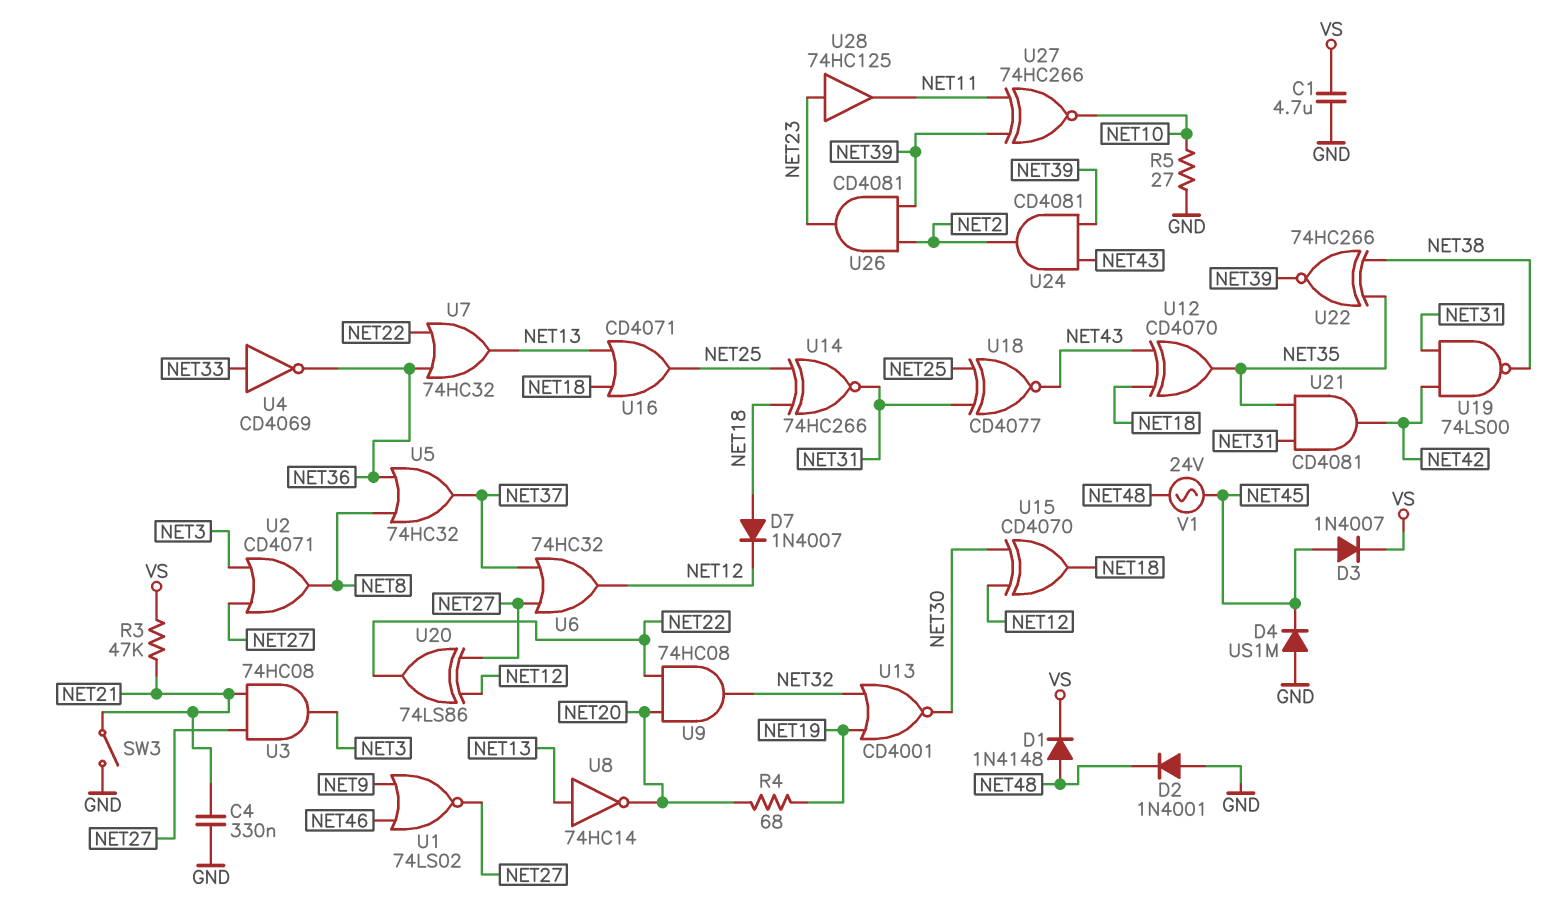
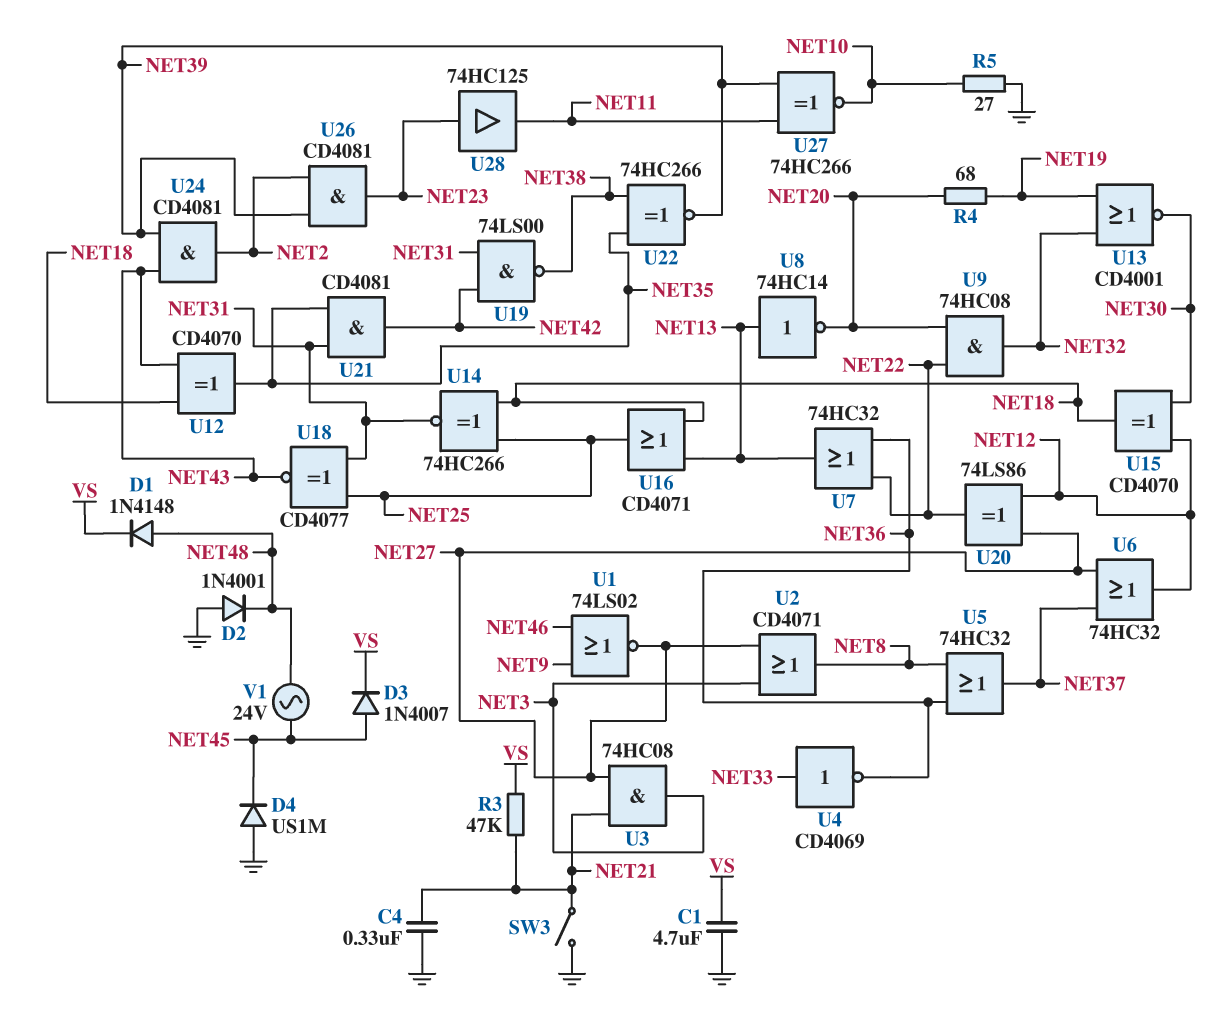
D7: diode 1N4007 (A NET18, K NET12) -> none

